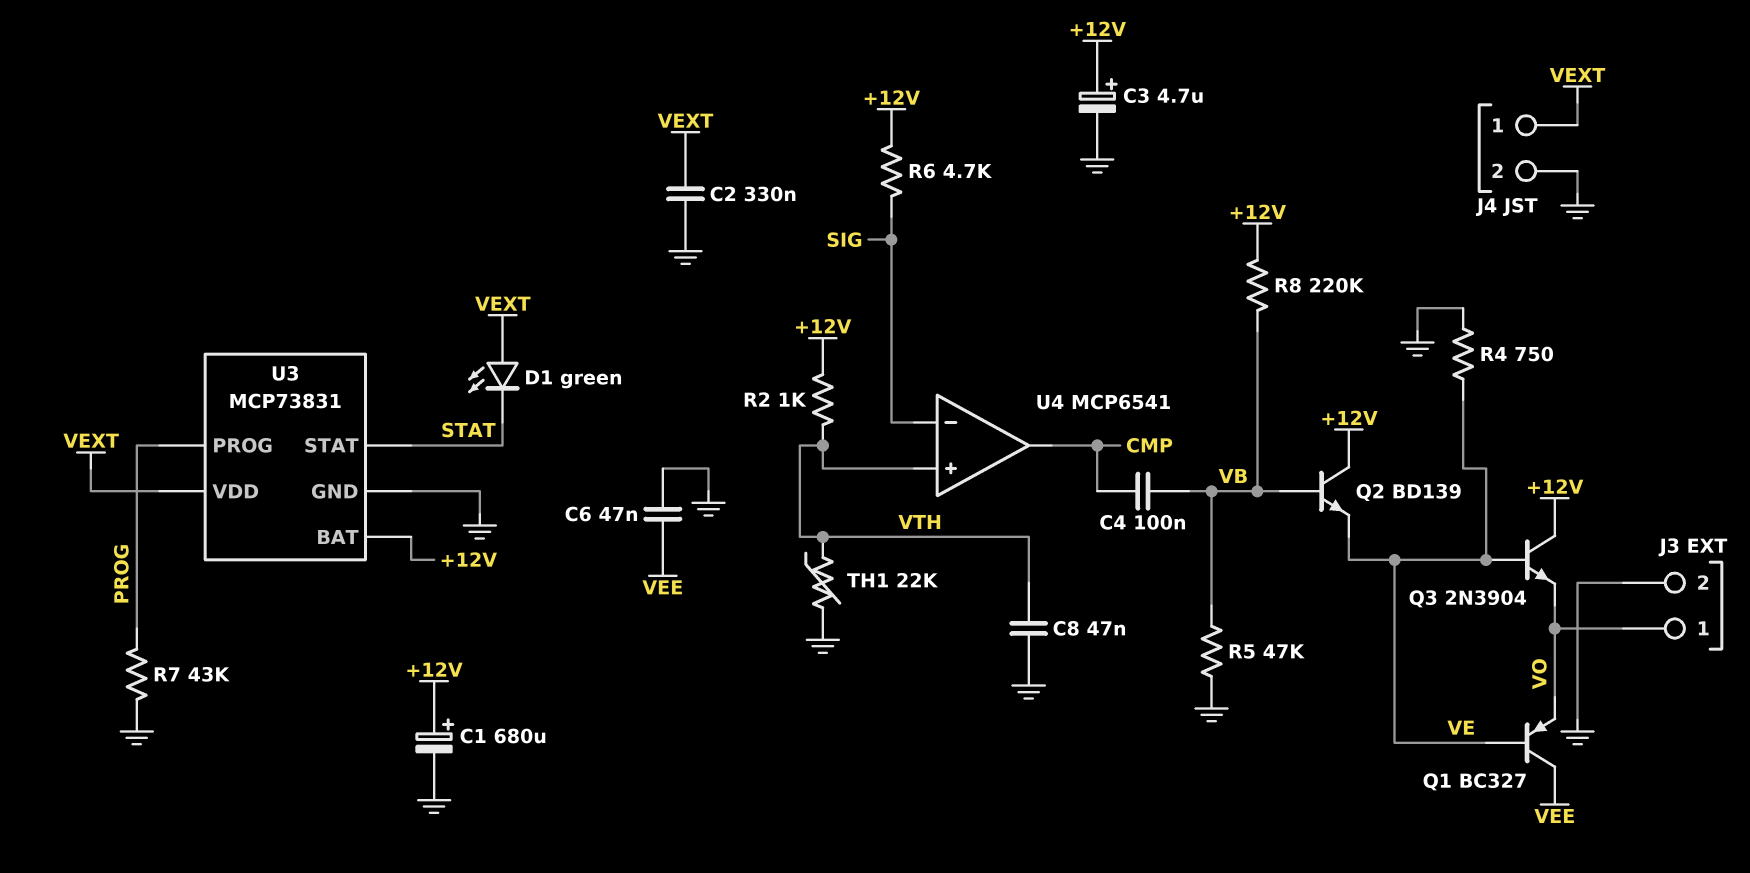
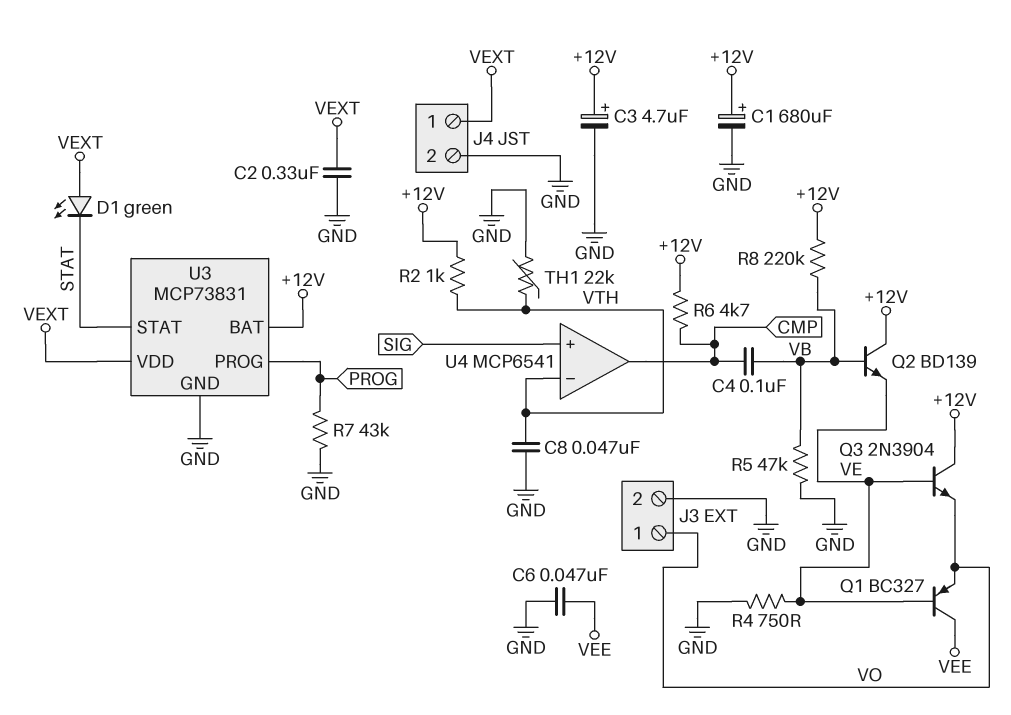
R6: 4.7k (+12V, SIG) -> 4.7k (+12V, CMP)
U4 pin in+: VTH -> SIG
U4 pin in-: SIG -> VTH

